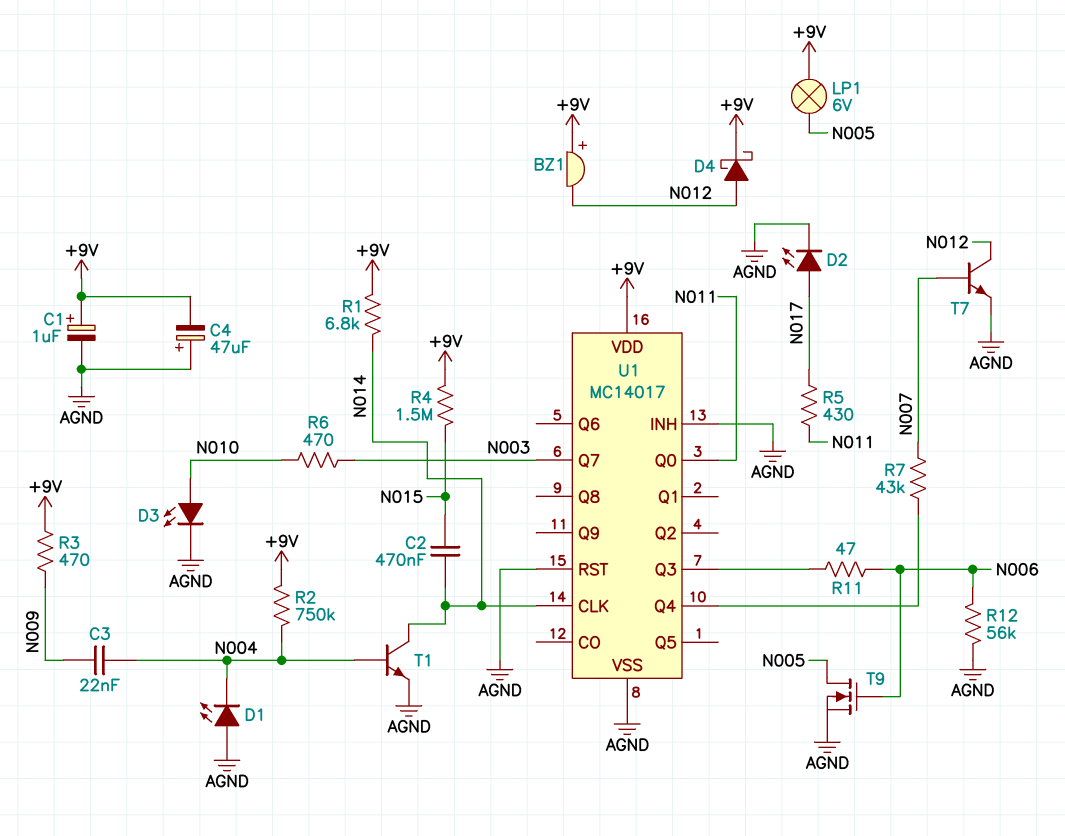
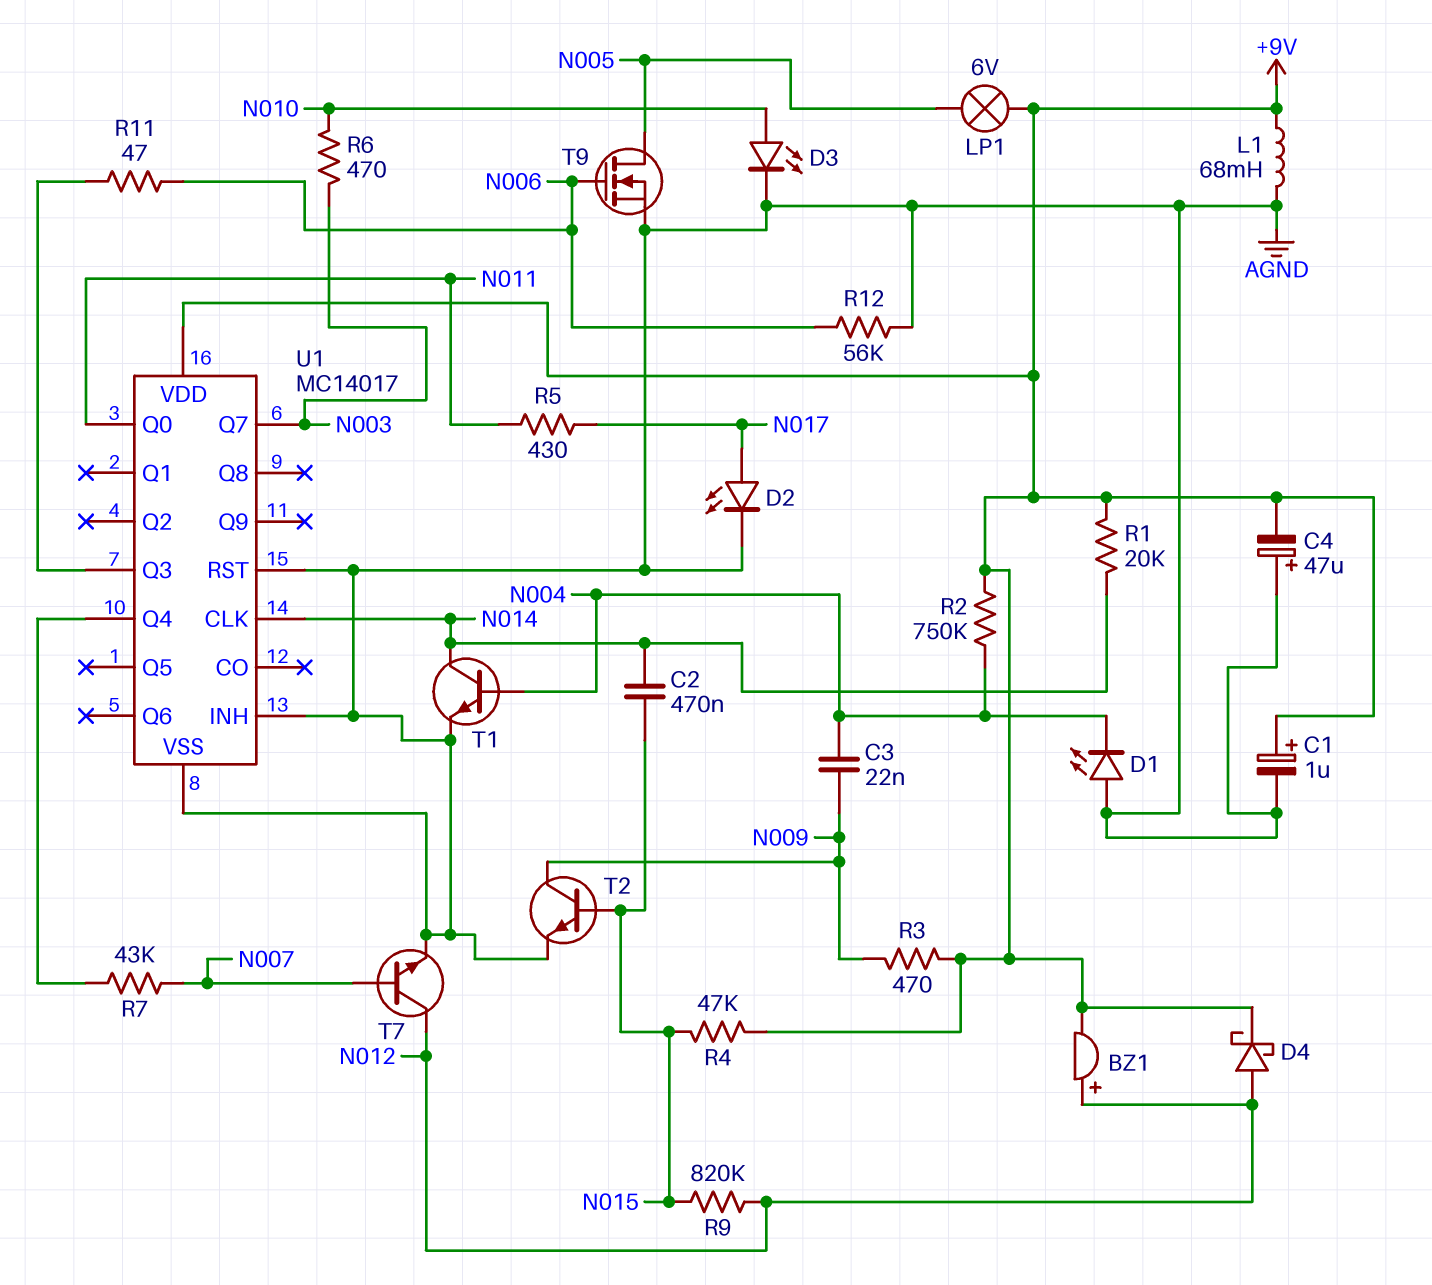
BZ1: buzzer (plus +9V, minus N012) -> buzzer (plus N012, minus +9V)
L1: none -> 68mH (+9V, AGND)
R1: 6.8k (+9V, N014) -> 20k (+9V, N014)
R4: 1.5M (+9V, N015) -> 47k (+9V, N015)
R9: none -> 820k (N012, N015)
T2: none -> NPN (B N015, C N009, E AGND)

